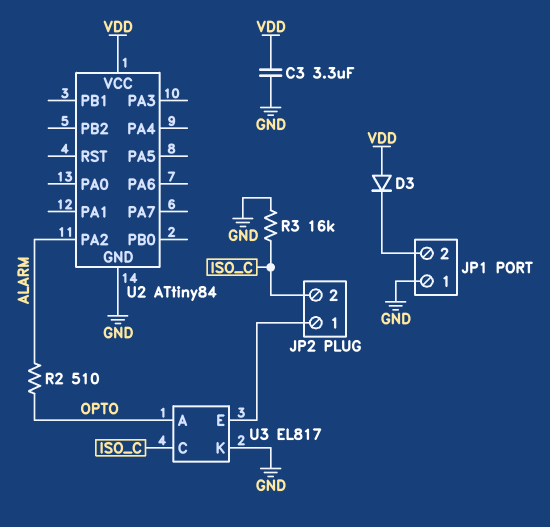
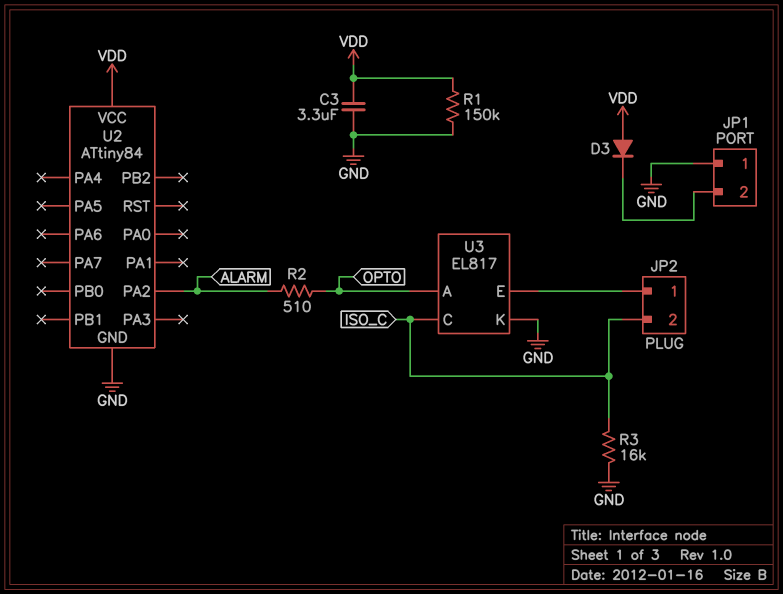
R1: none -> 150k (GND, VDD)

